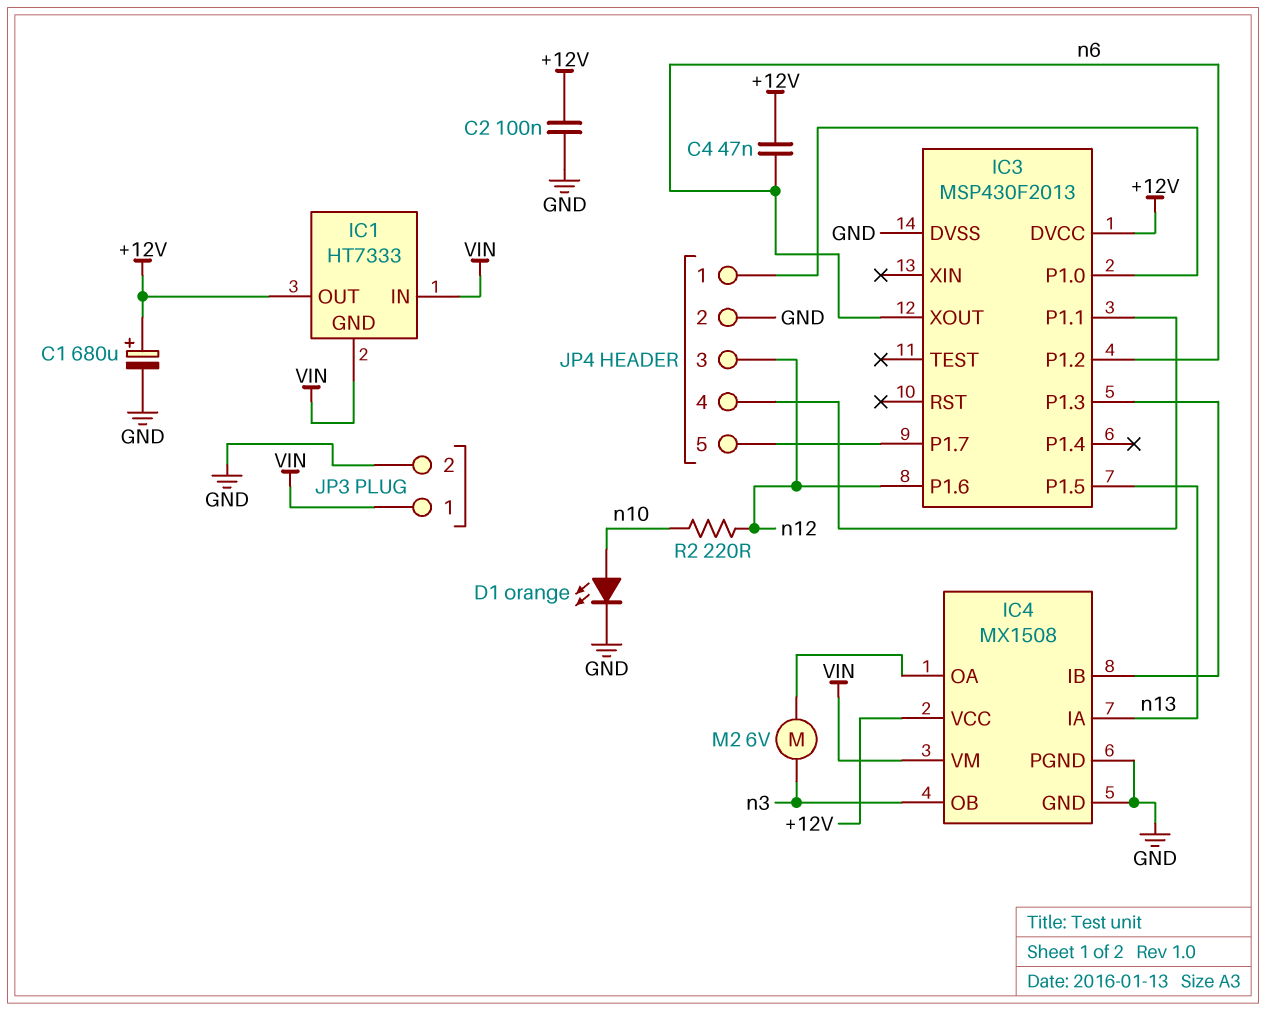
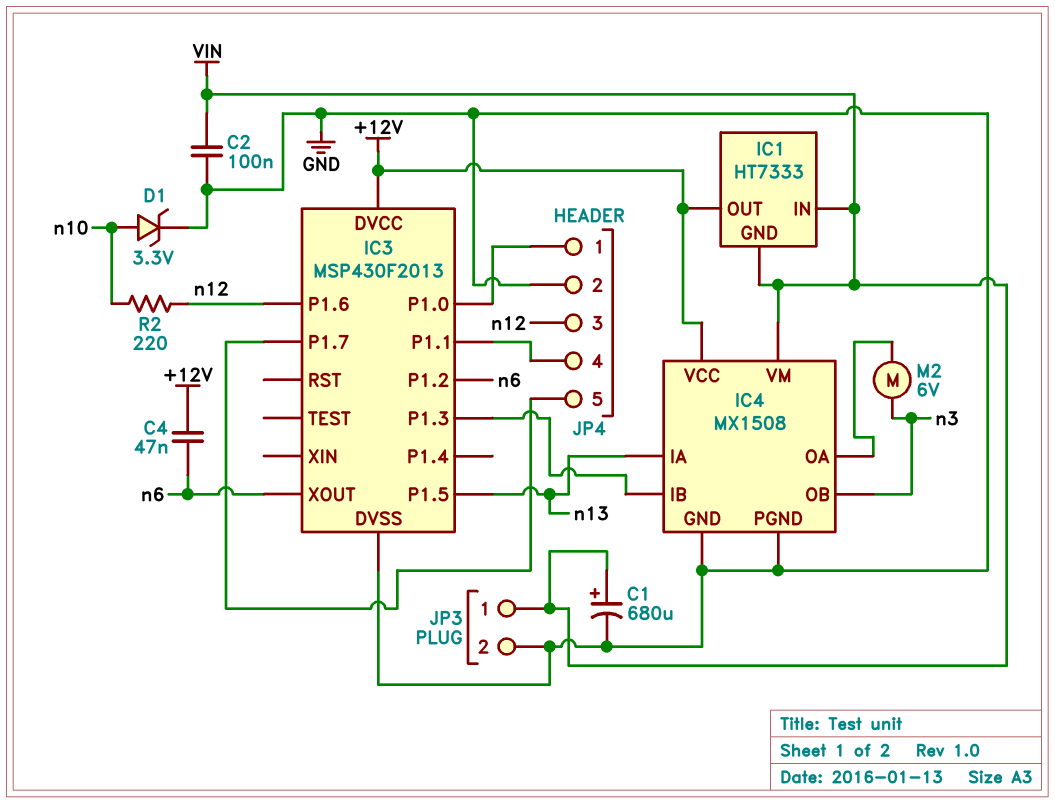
C1: 680uF (plus +12V, minus GND) -> 680uF (plus VIN, minus GND)
C2: 100nF (+12V, GND) -> 100nF (GND, VIN)
D1: LED orange (A n10, K GND) -> zener 3.3V (A n10, K GND)

